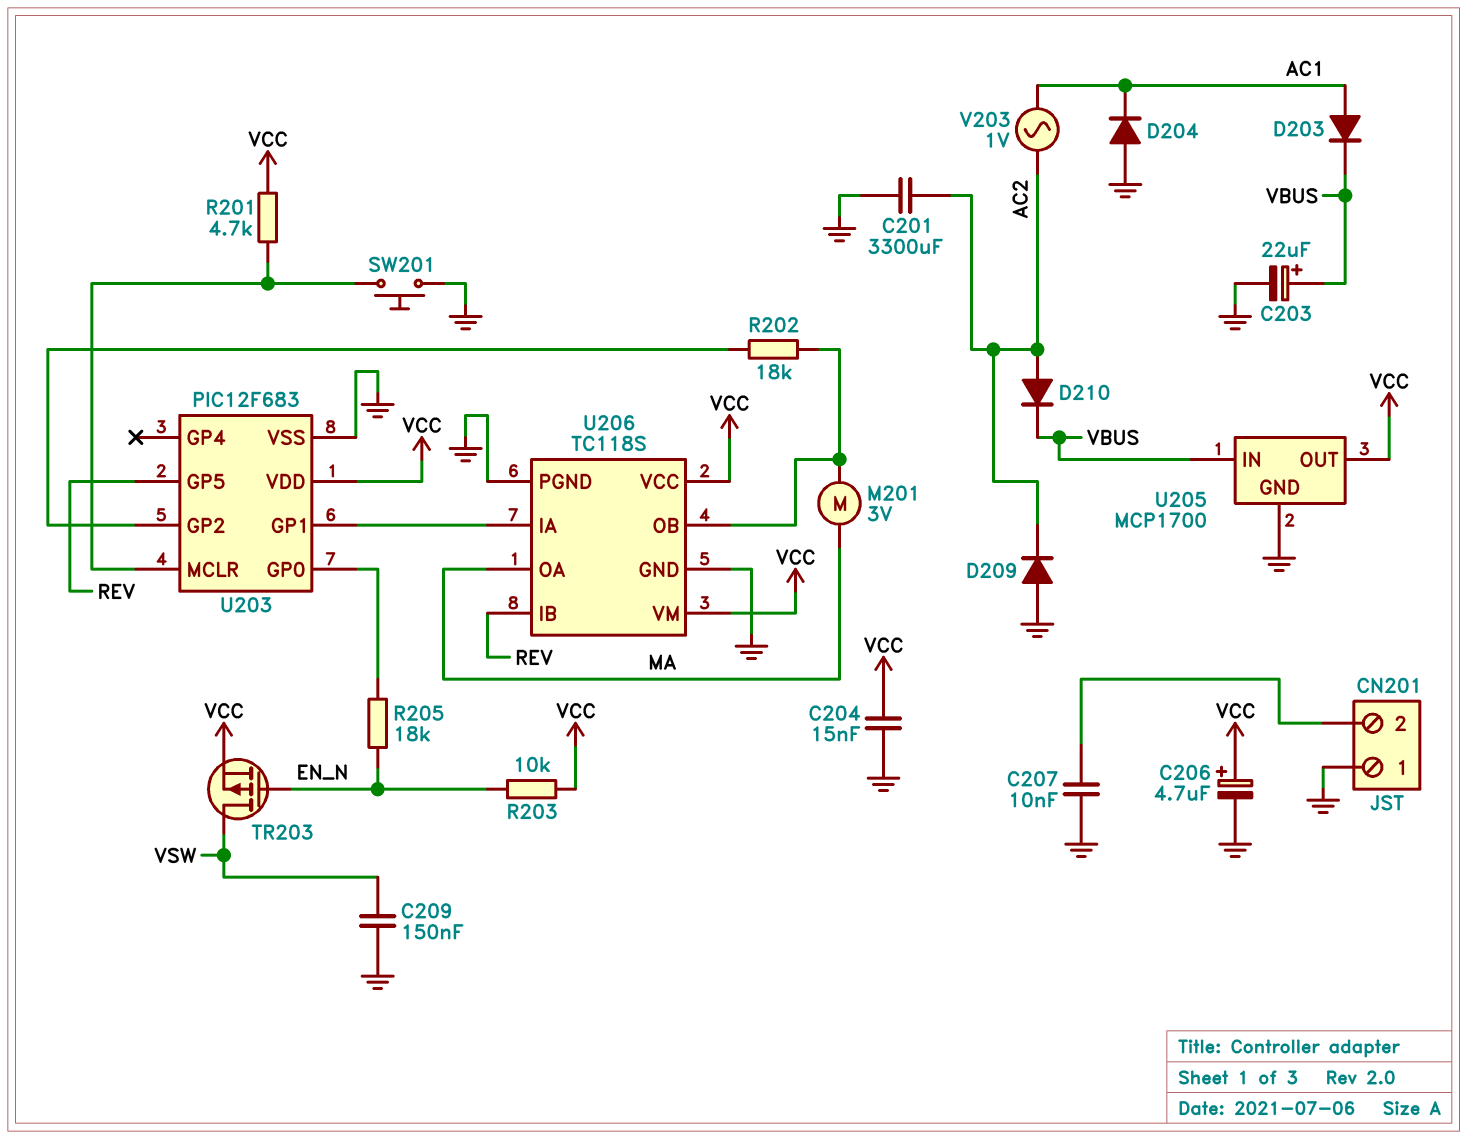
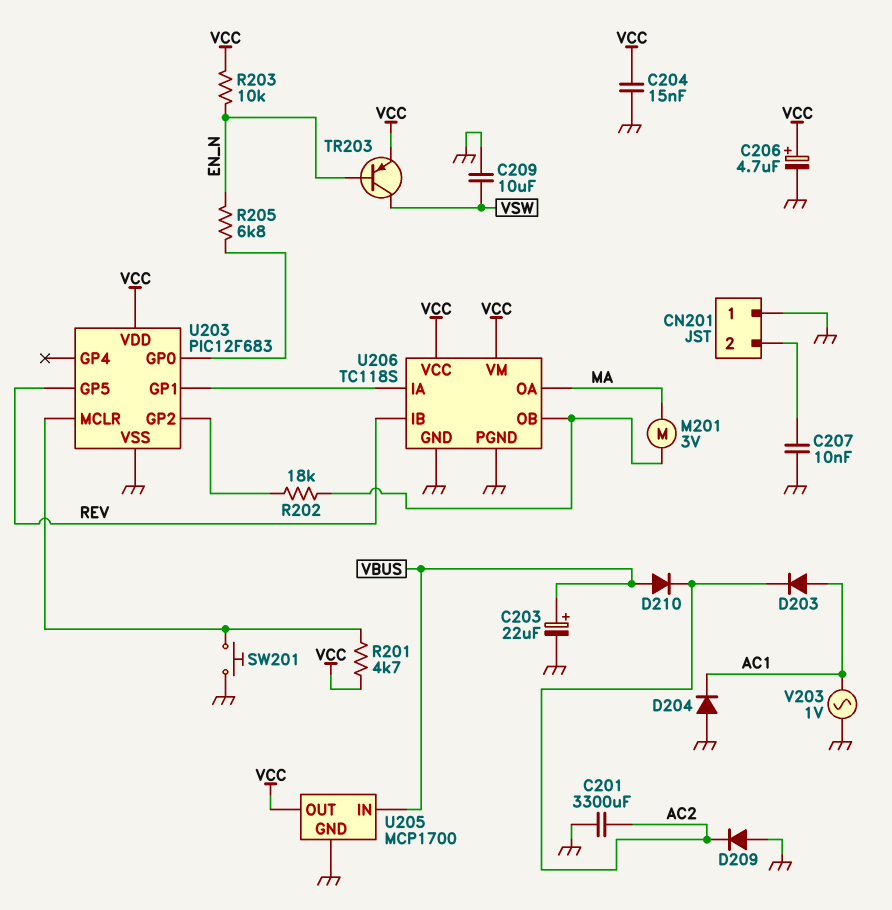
C209: 150nF (GND, VSW) -> 10uF (GND, VSW)
D203: diode (A AC1, K VBUS) -> diode (A AC1, K AC2)
D210: diode (A AC2, K VBUS) -> diode (A VBUS, K AC2)
R205: 18k (EN_N, U203/GP0) -> 6.8k (EN_N, U203/GP0)
TR203: PMOS (G EN_N, D VSW, S VCC) -> PNP (B EN_N, C VSW, E VCC)
V203: AC 1V (AC1, AC2) -> AC 1V (AC1, GND)

